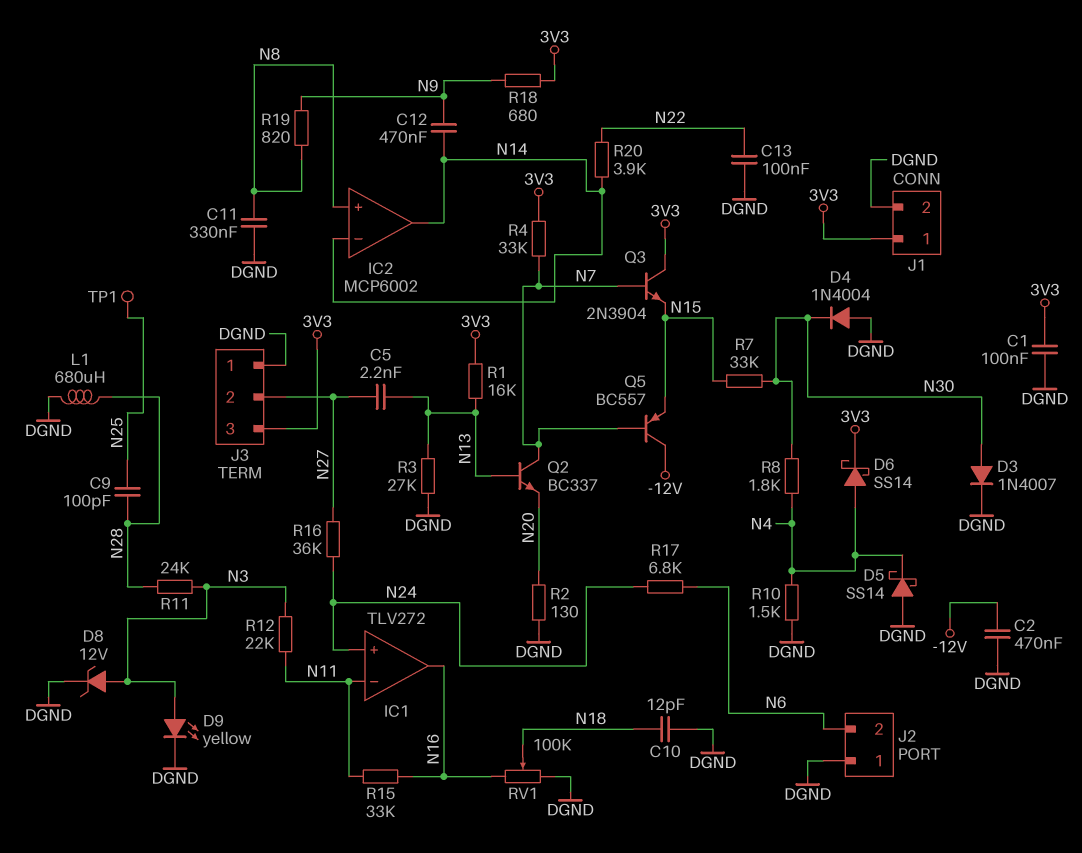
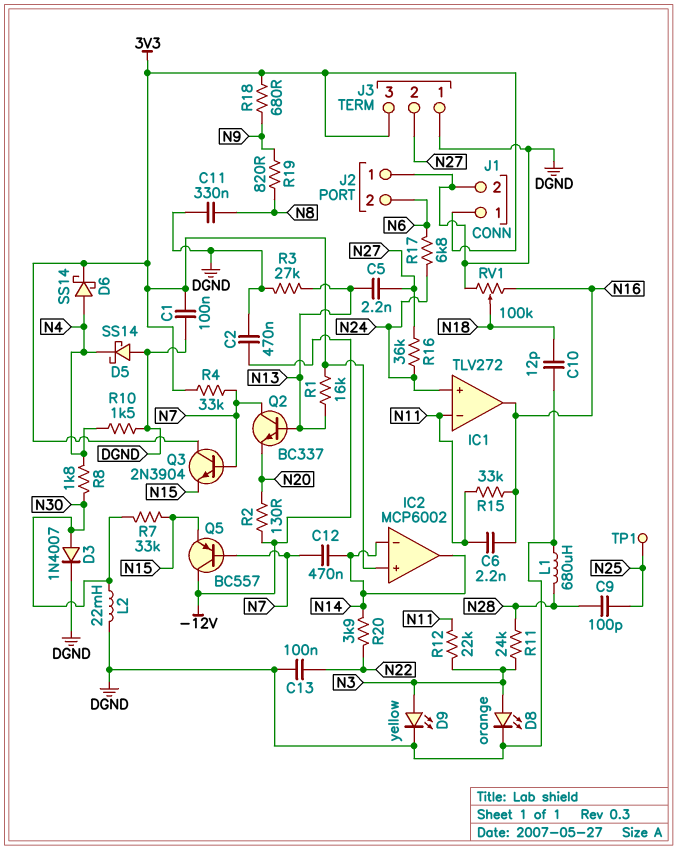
C6: none -> 2.2nF (N11, N16)
C12: 470nF (N9, N14) -> 470nF (N7, N14)
D4: diode 1N4004 (A DGND, K N30) -> none
D8: zener 12V (A N3, K DGND) -> LED orange (A N3, K DGND)
IC2 pin in+: N8 -> 3V3
L2: none -> 22mH (DGND, N30)
R2: 130 (DGND, N20) -> 130 (-12V, N20)

